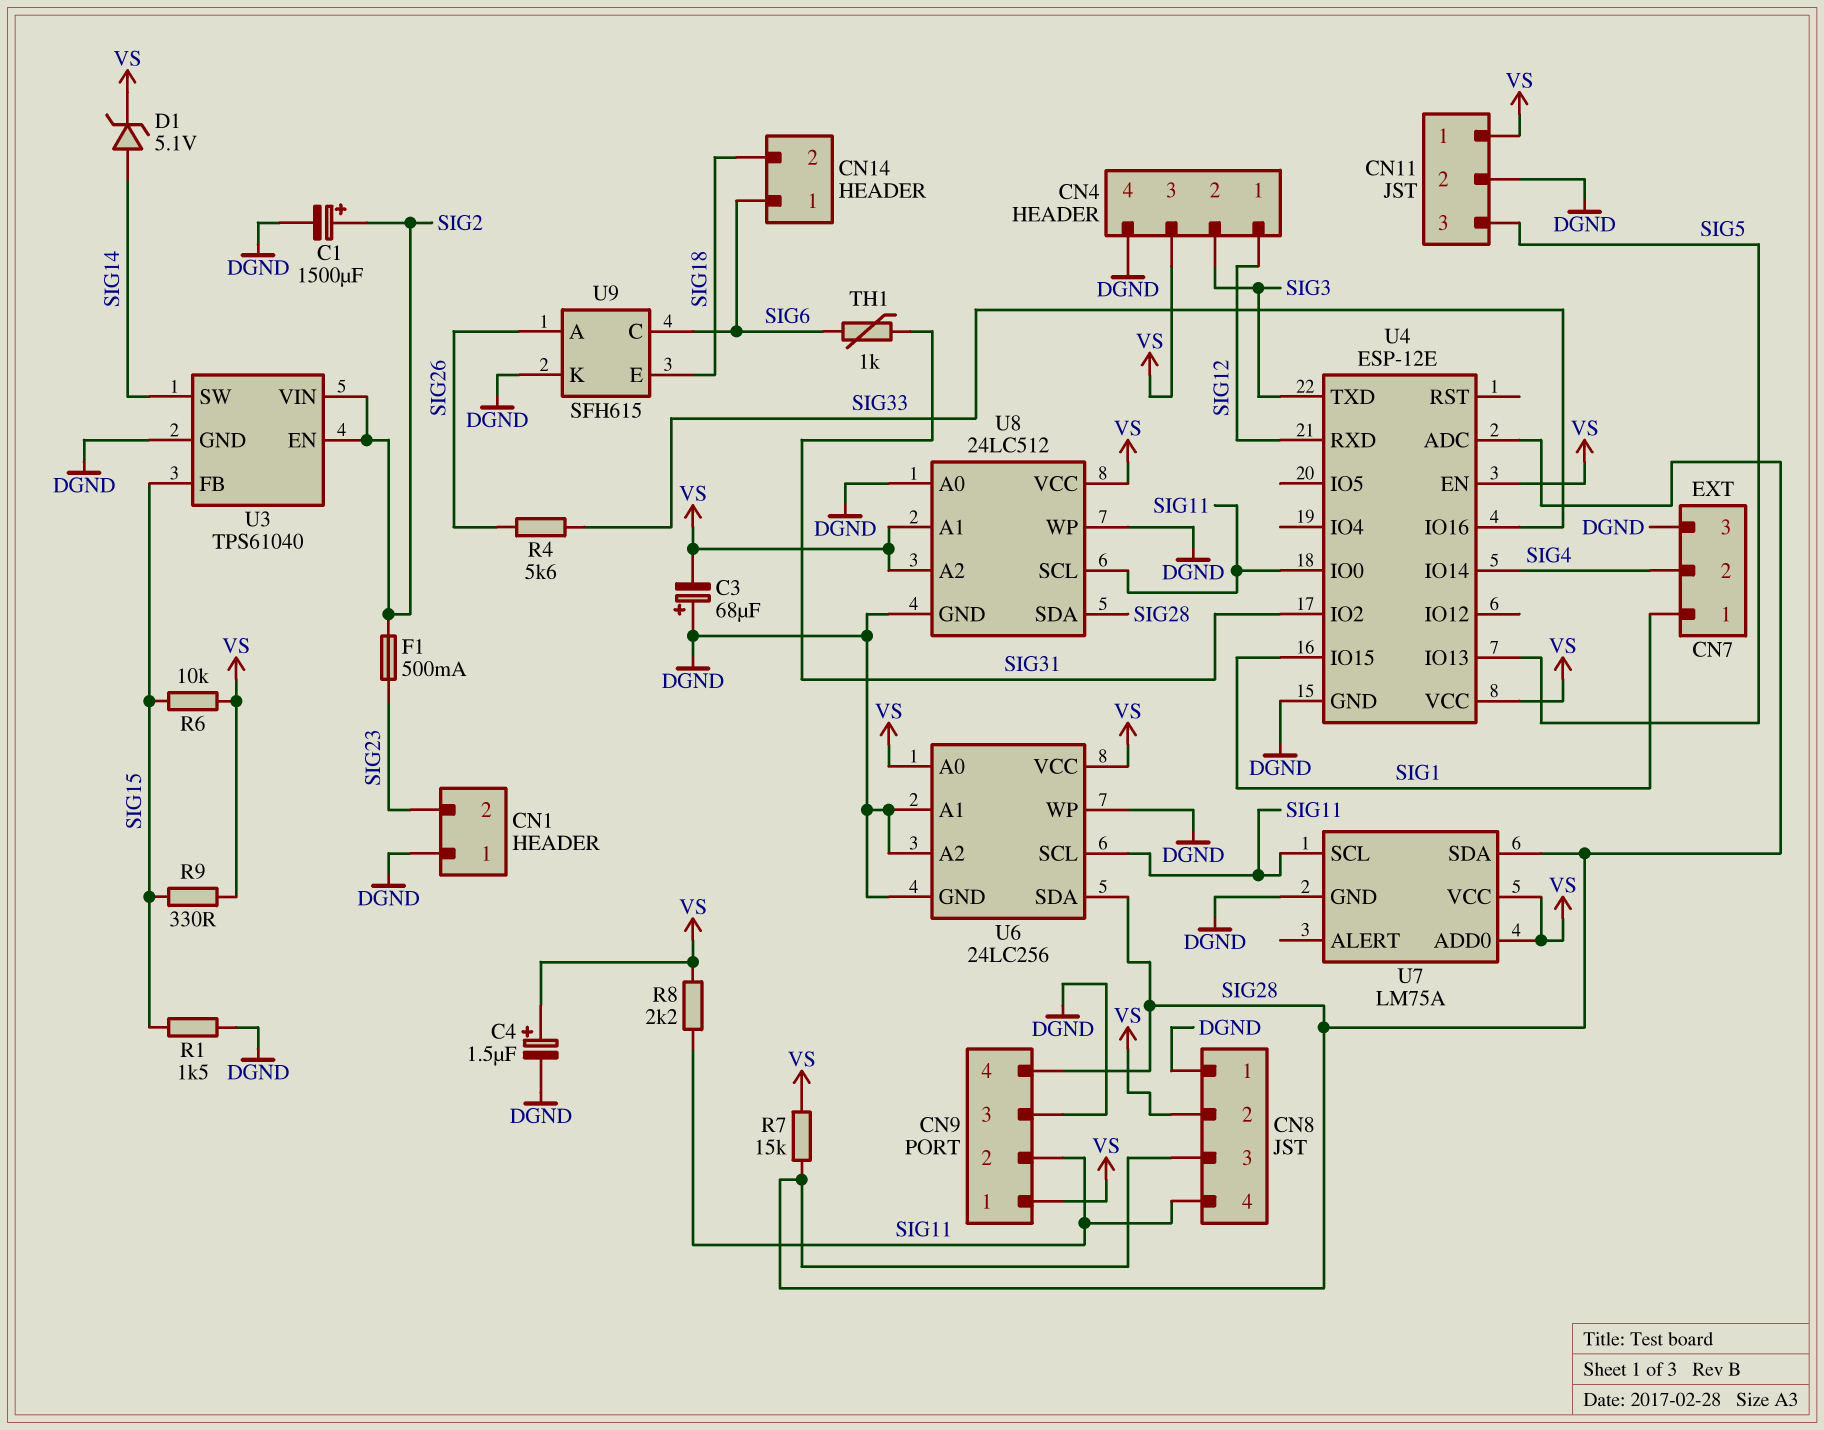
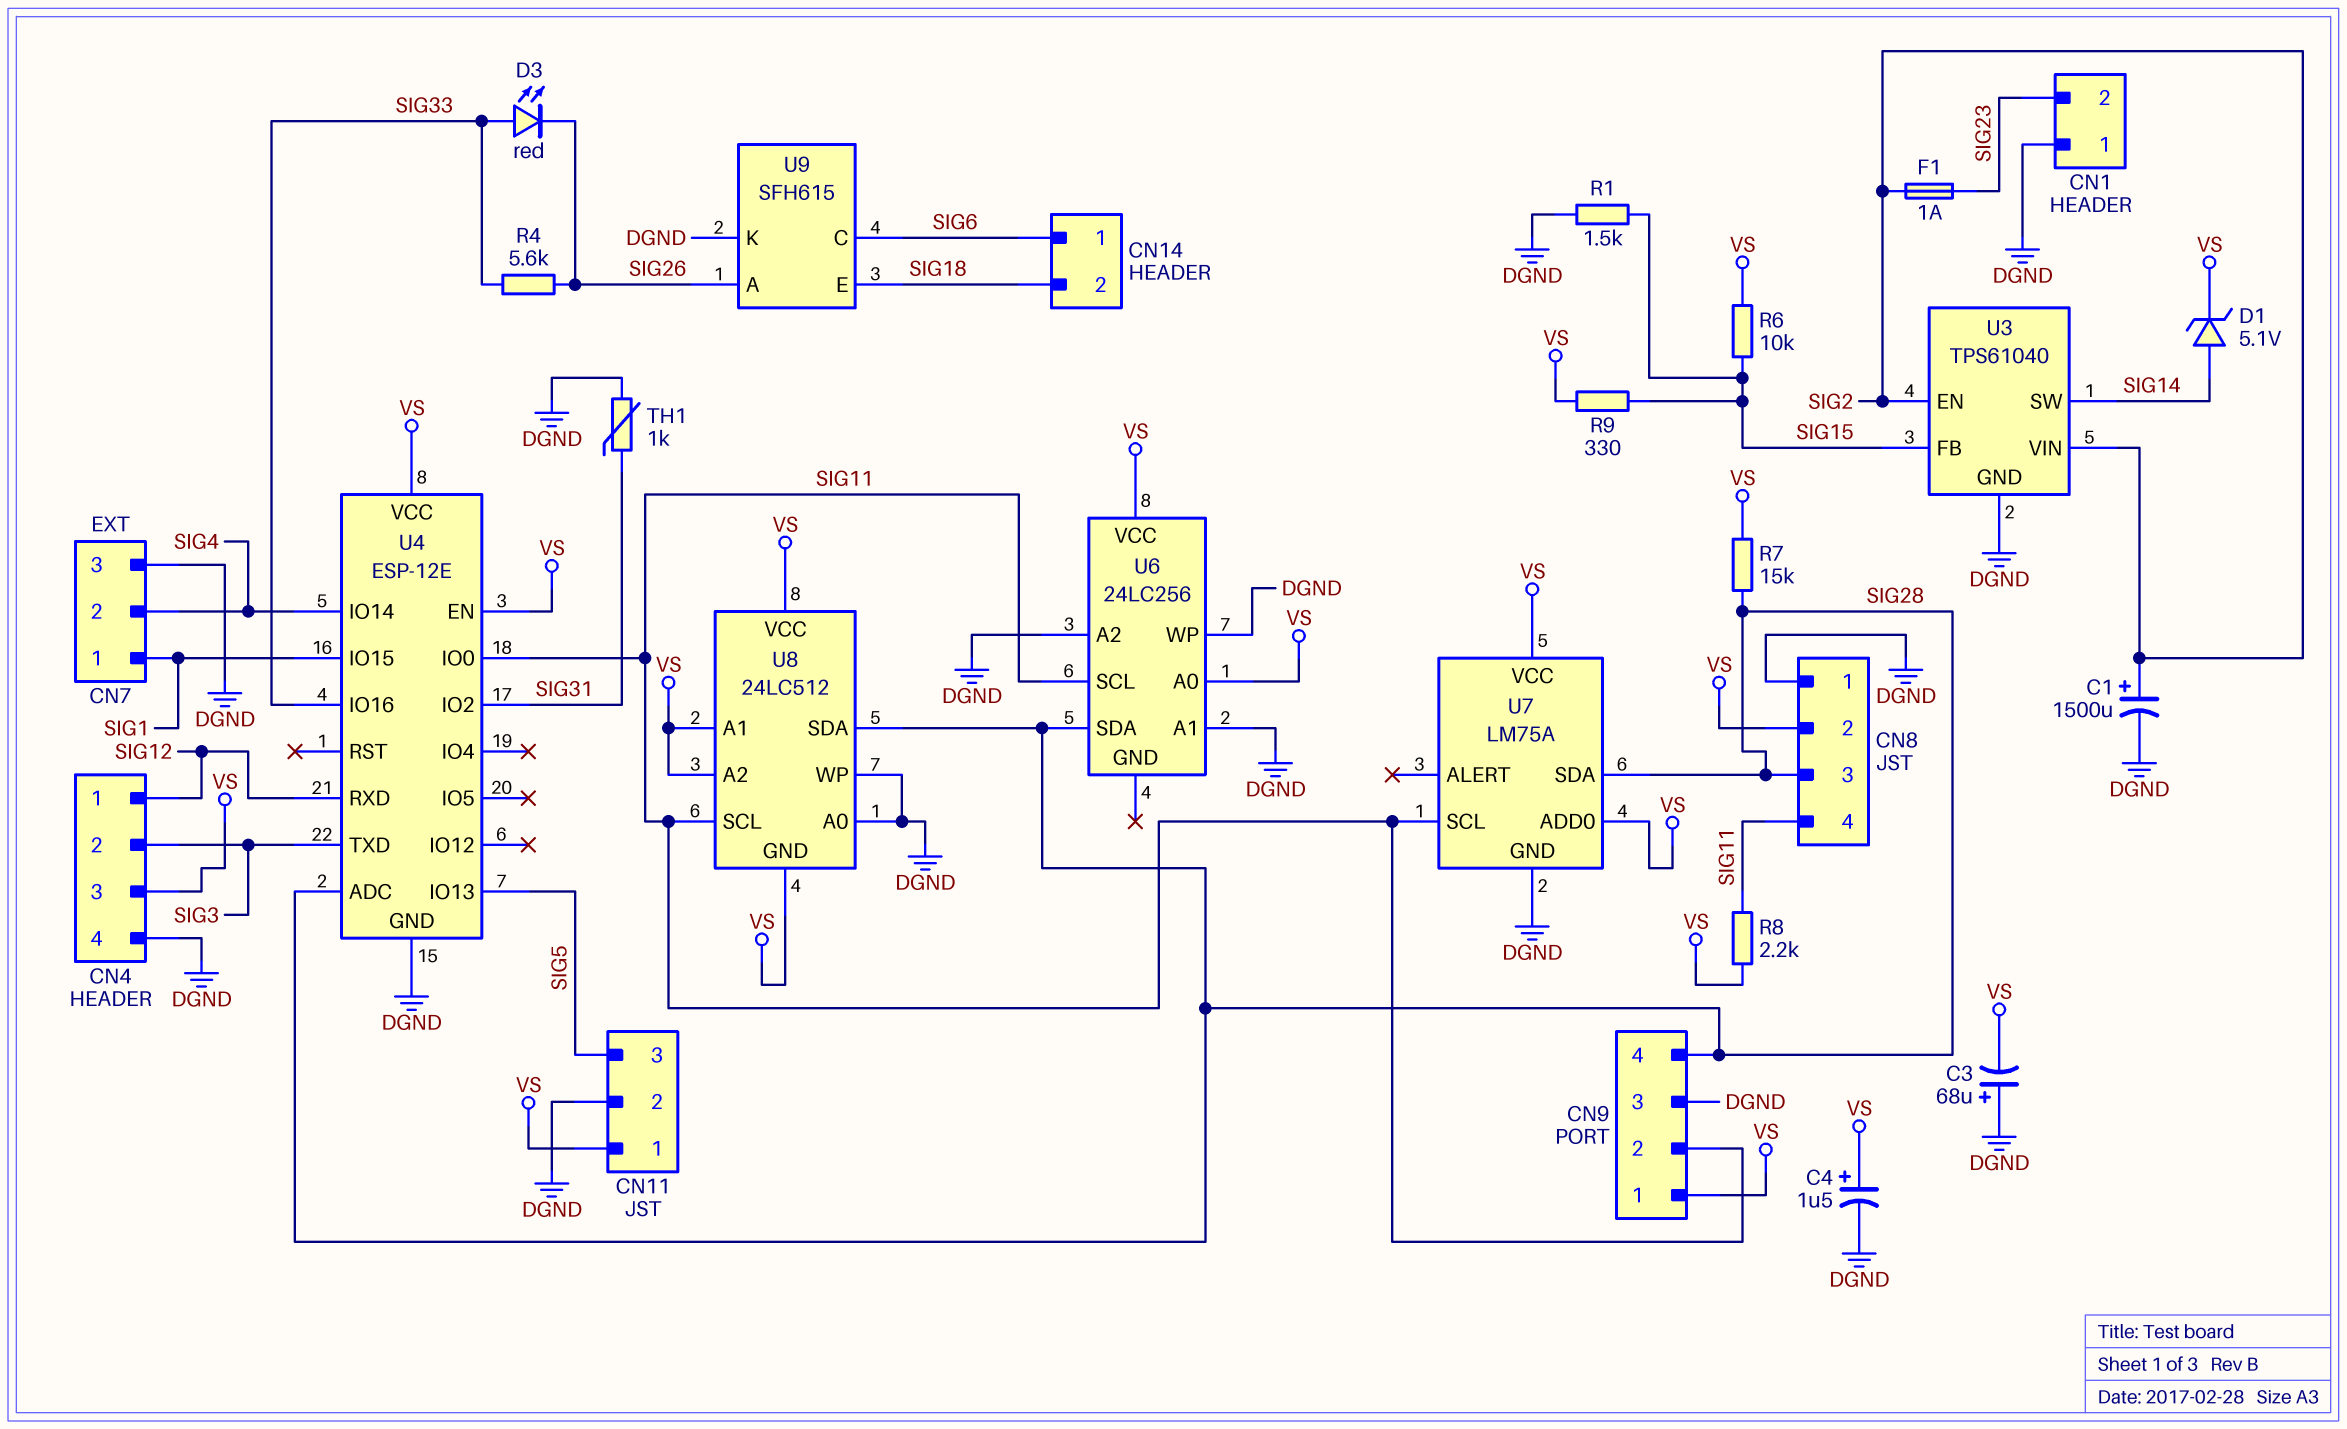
D3: none -> LED red (A SIG33, K SIG26)
F1: 500mA (SIG2, SIG23) -> 1A (SIG2, SIG23)
TH1: 1k (SIG6, SIG31) -> 1k (DGND, SIG31)
U6 pin GND: DGND -> none
U8 pin GND: DGND -> VS

